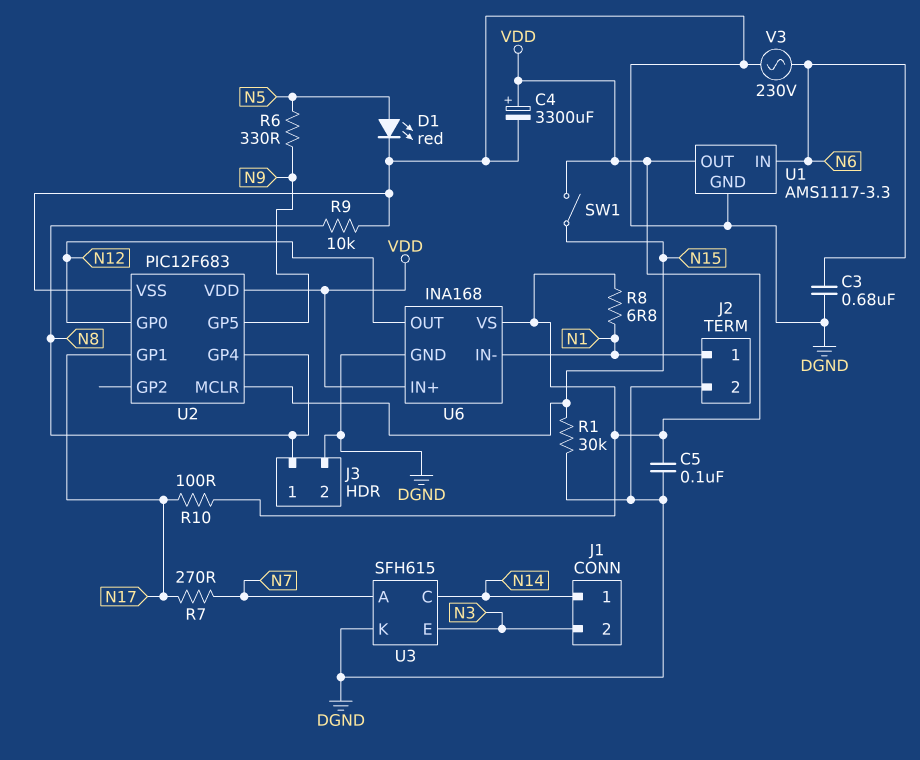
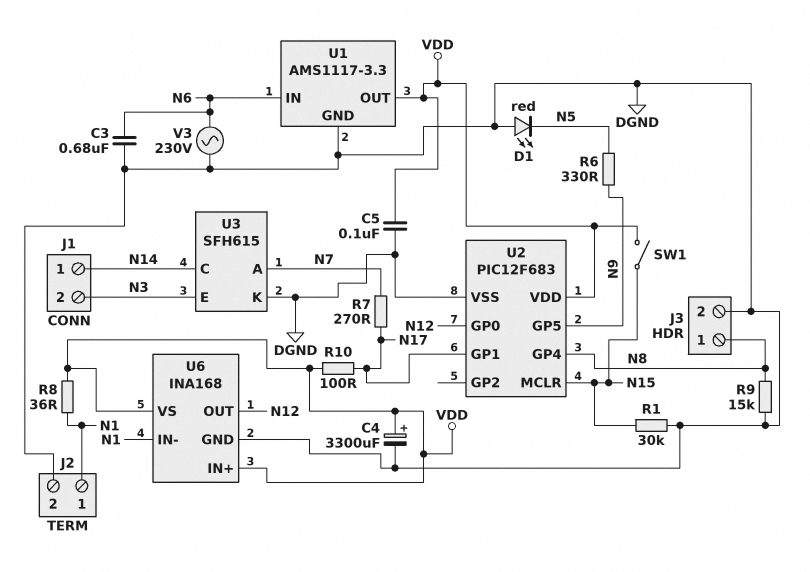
D1: LED red (A N5, K DGND) -> LED red (A DGND, K N5)
R8: 6.8 (N1, VDD) -> 36 (N1, VDD)
R9: 10k (DGND, N8) -> 15k (DGND, N8)

